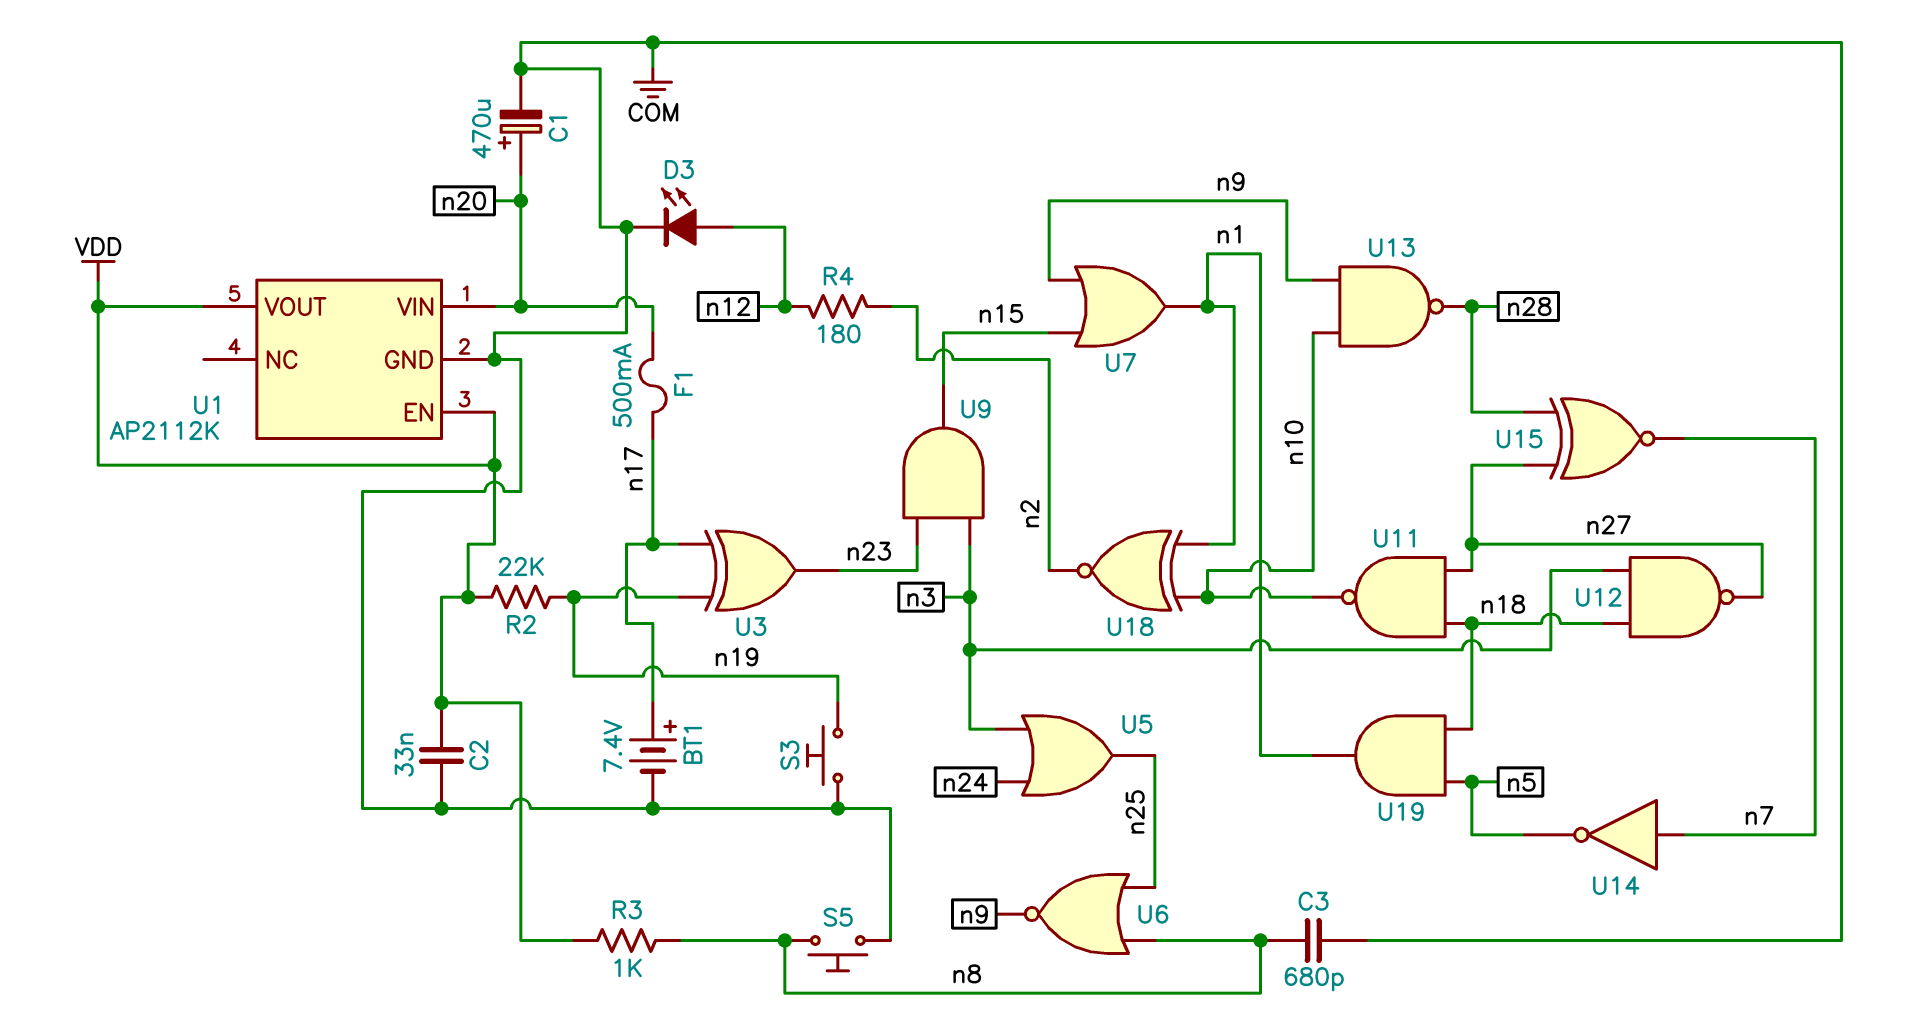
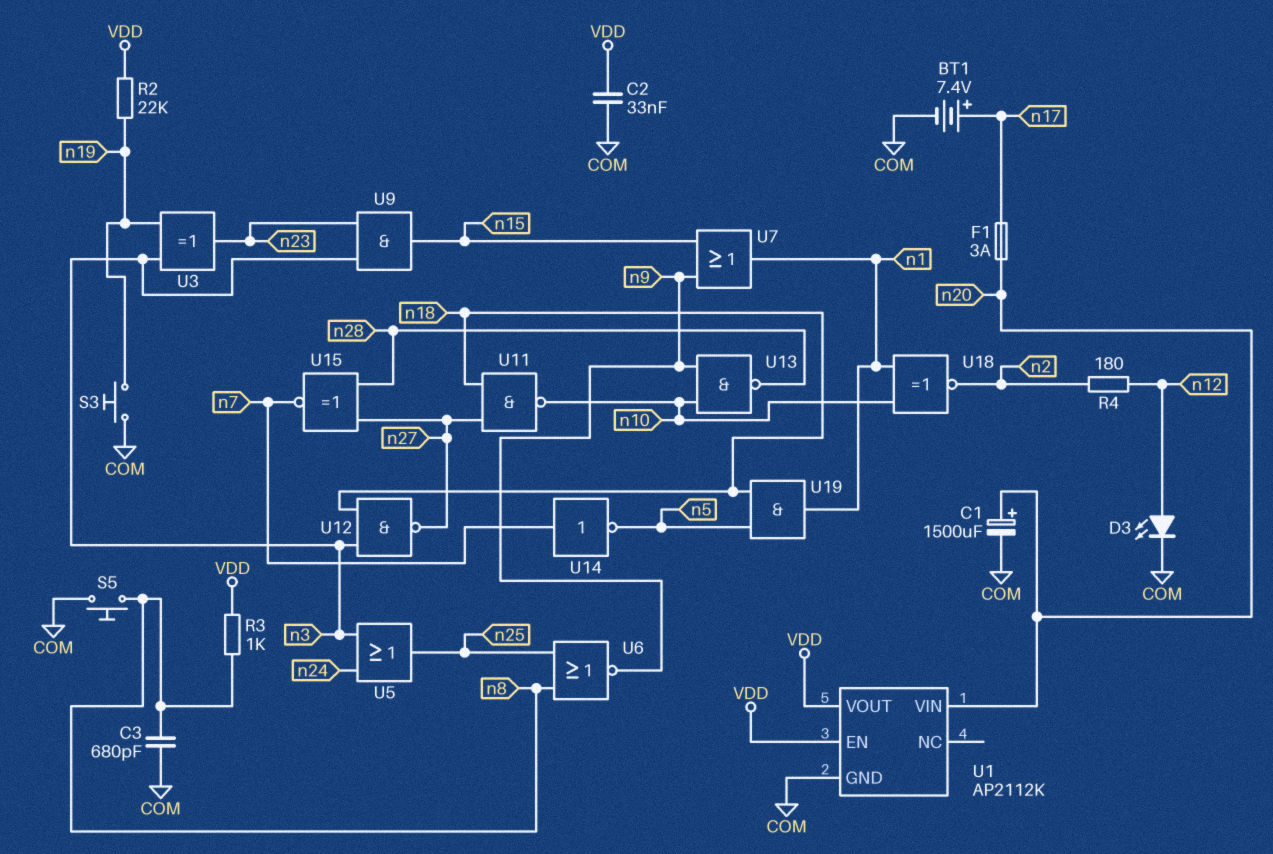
C1: 470uF (plus n20, minus COM) -> 1500uF (plus n20, minus COM)
F1: 500mA (n17, n20) -> 3A (n17, n20)
U3: XOR (in n17, in n19, out n23) -> XOR (in n3, in n19, out n23)

